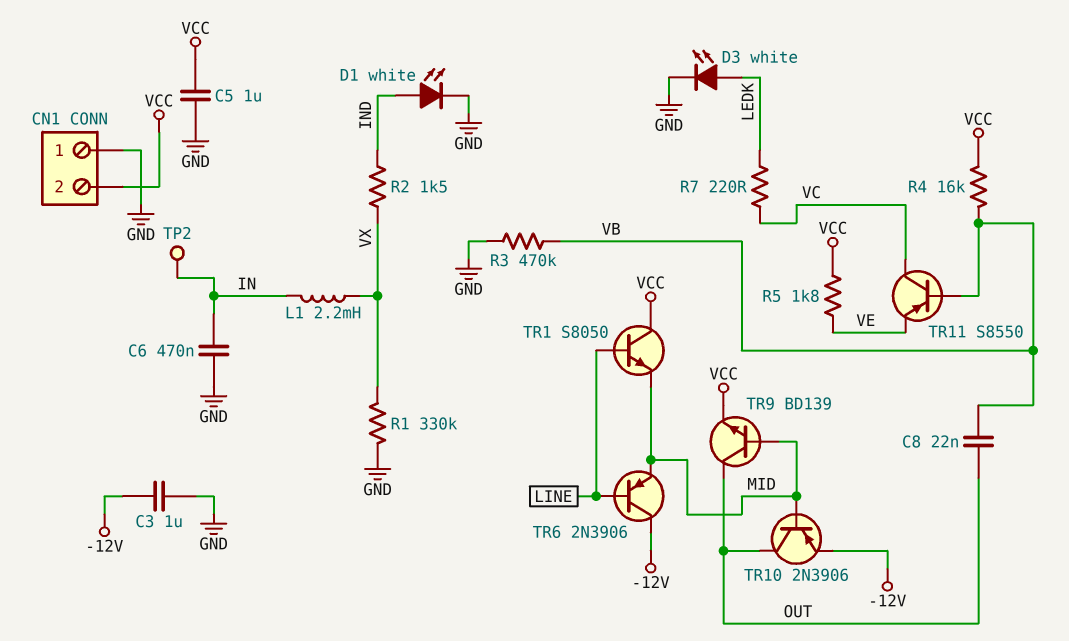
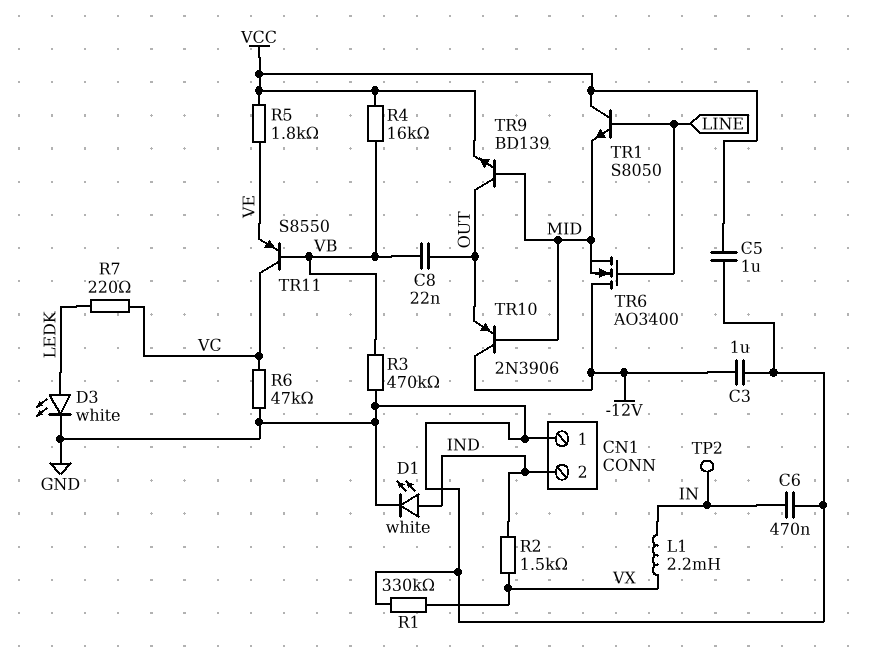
CN1 pin 2: VCC -> IND
R6: none -> 47k (GND, VC)
TR6: PNP 2N3906 (B LINE, C -12V, E MID) -> NMOS AO3400 (G LINE, D -12V, S MID)
TR10: PNP 2N3906 (B MID, C OUT, E -12V) -> PNP 2N3906 (B MID, C -12V, E OUT)

